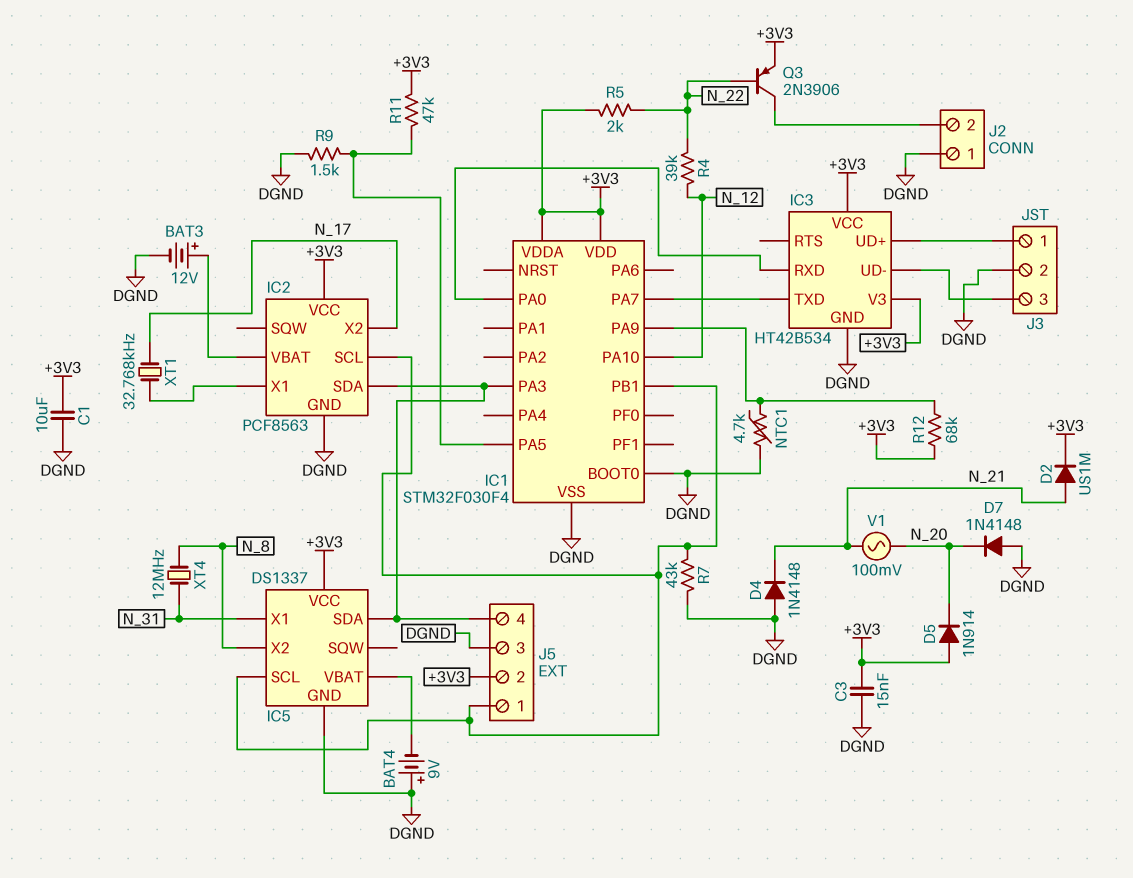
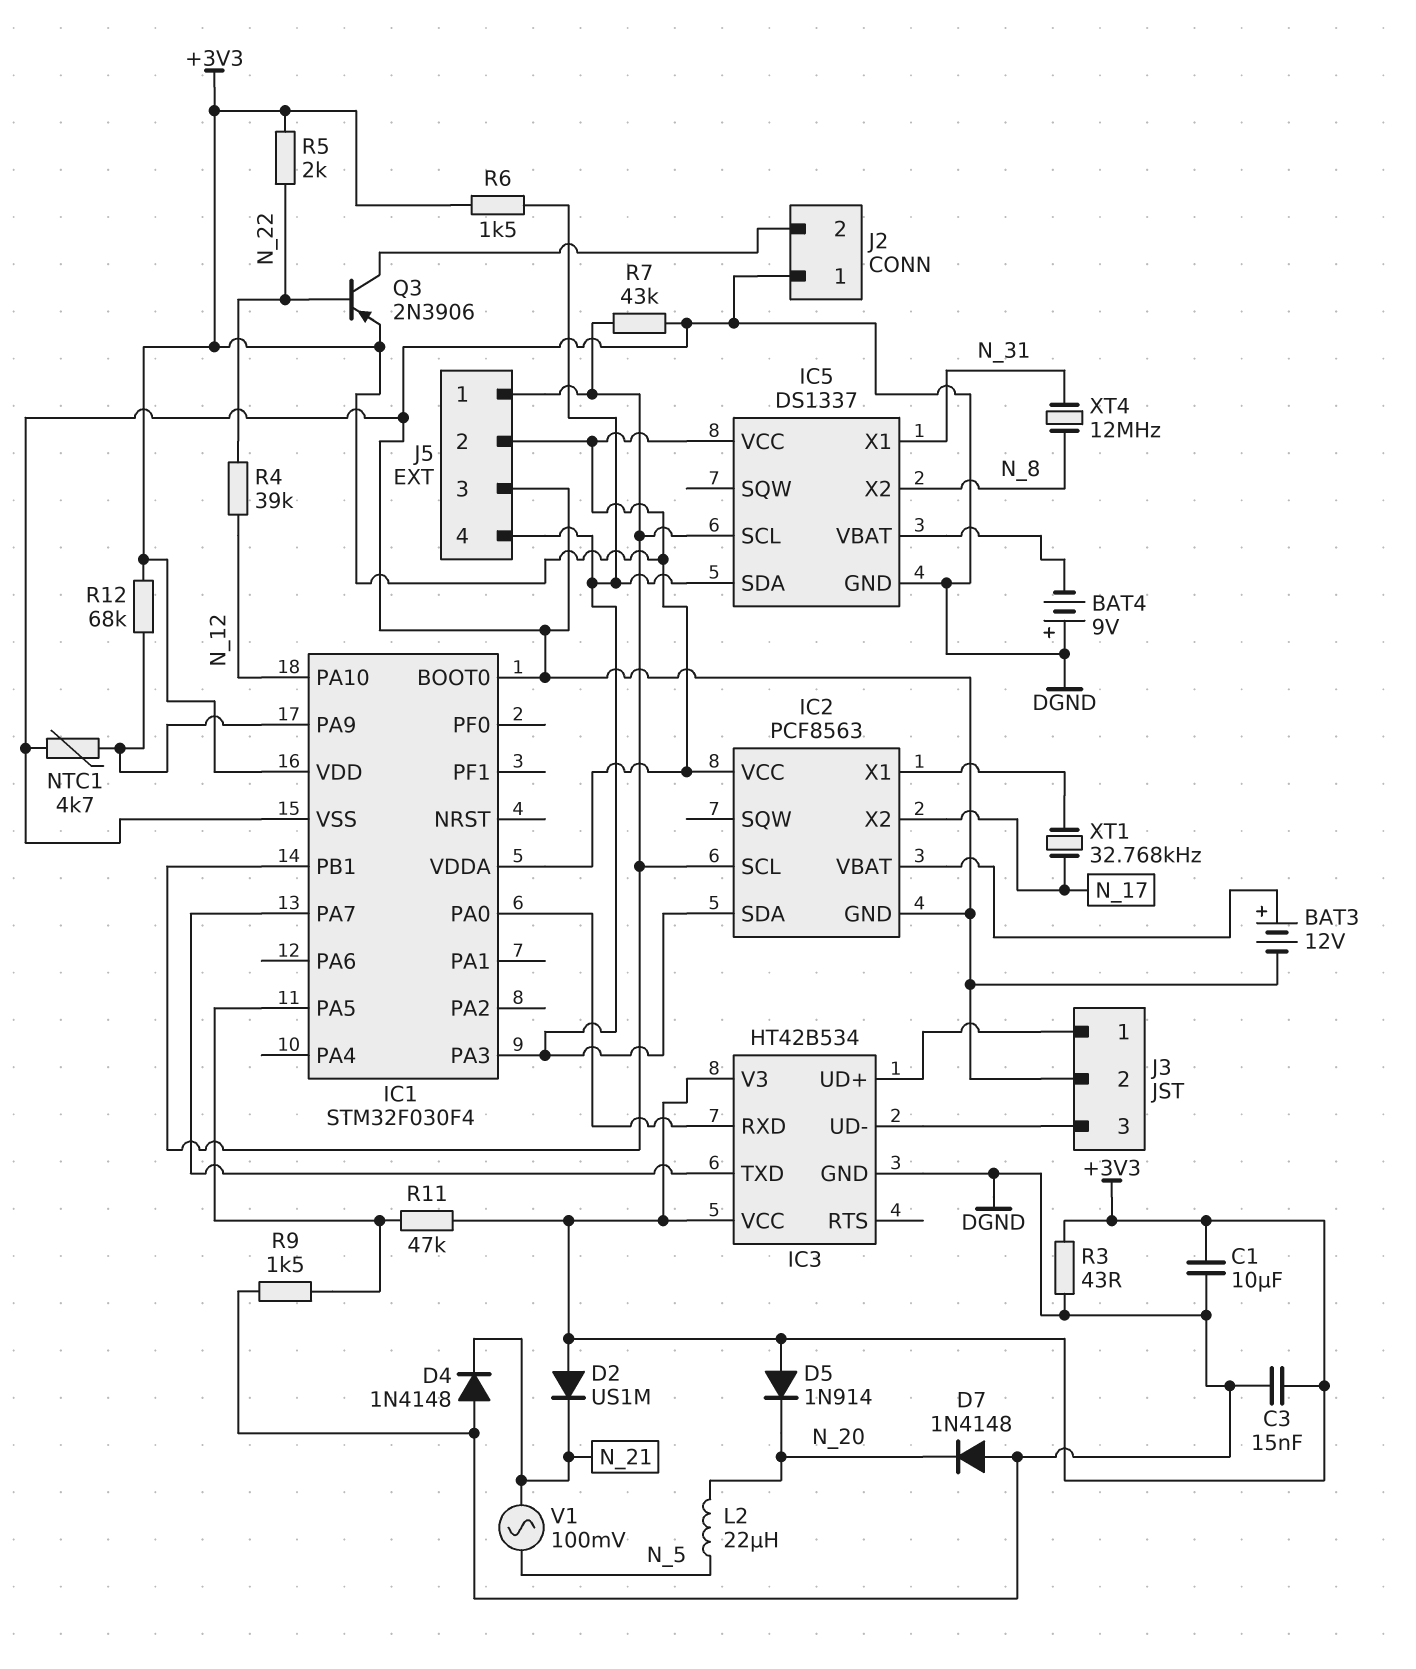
D2: diode US1M (A N_21, K +3V3) -> diode US1M (A +3V3, K N_21)
L2: none -> 22uH (N_5, N_20)
R3: none -> 43 (+3V3, DGND)
R6: none -> 1.5k (+3V3, IC1/PA3)
V1: AC 100mV (N_20, N_21) -> AC 100mV (N_5, N_21)

